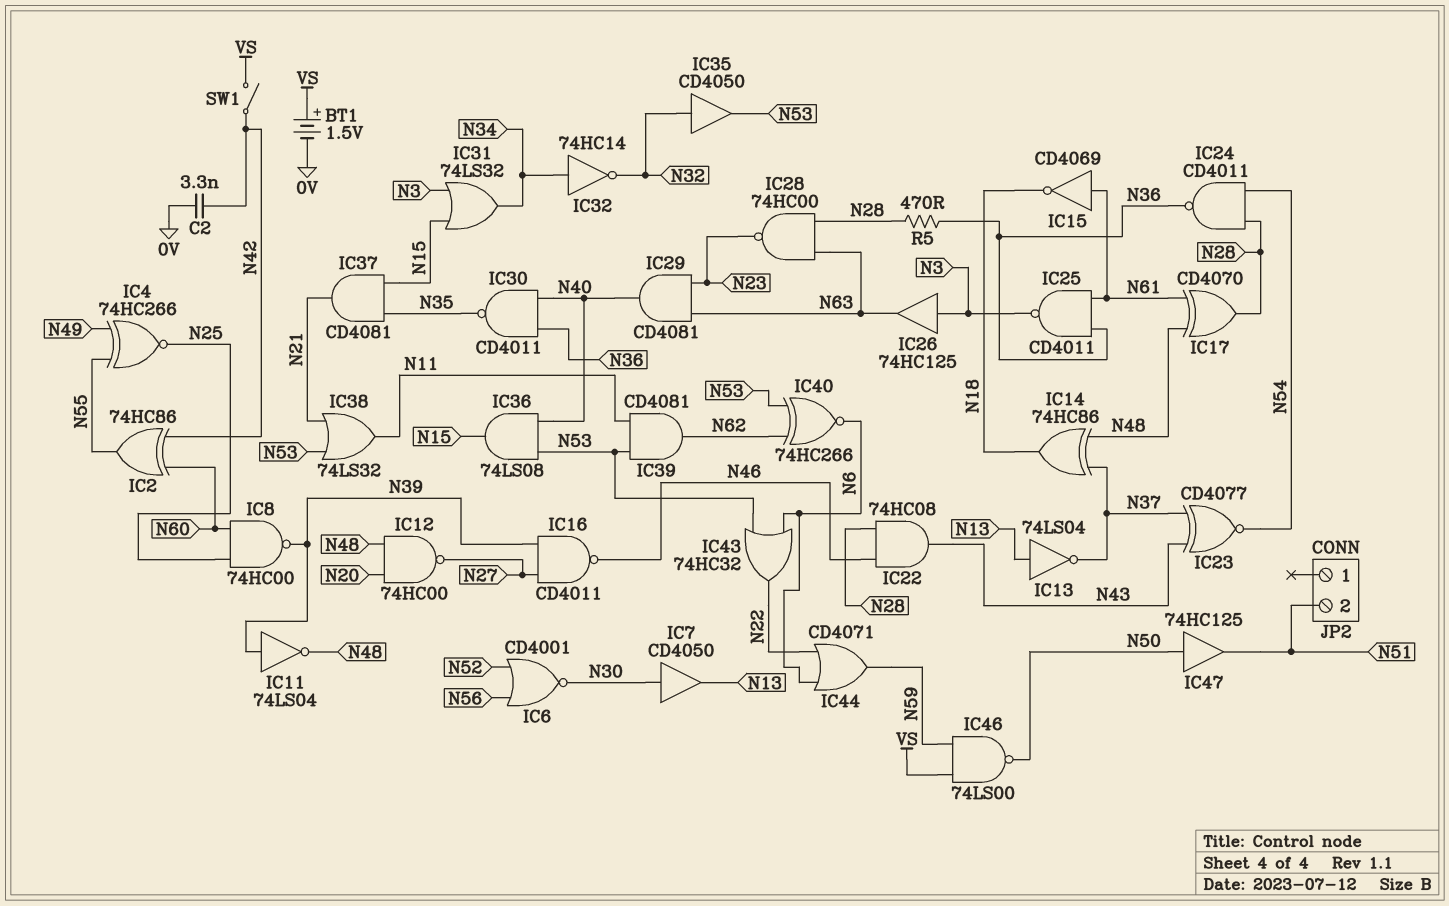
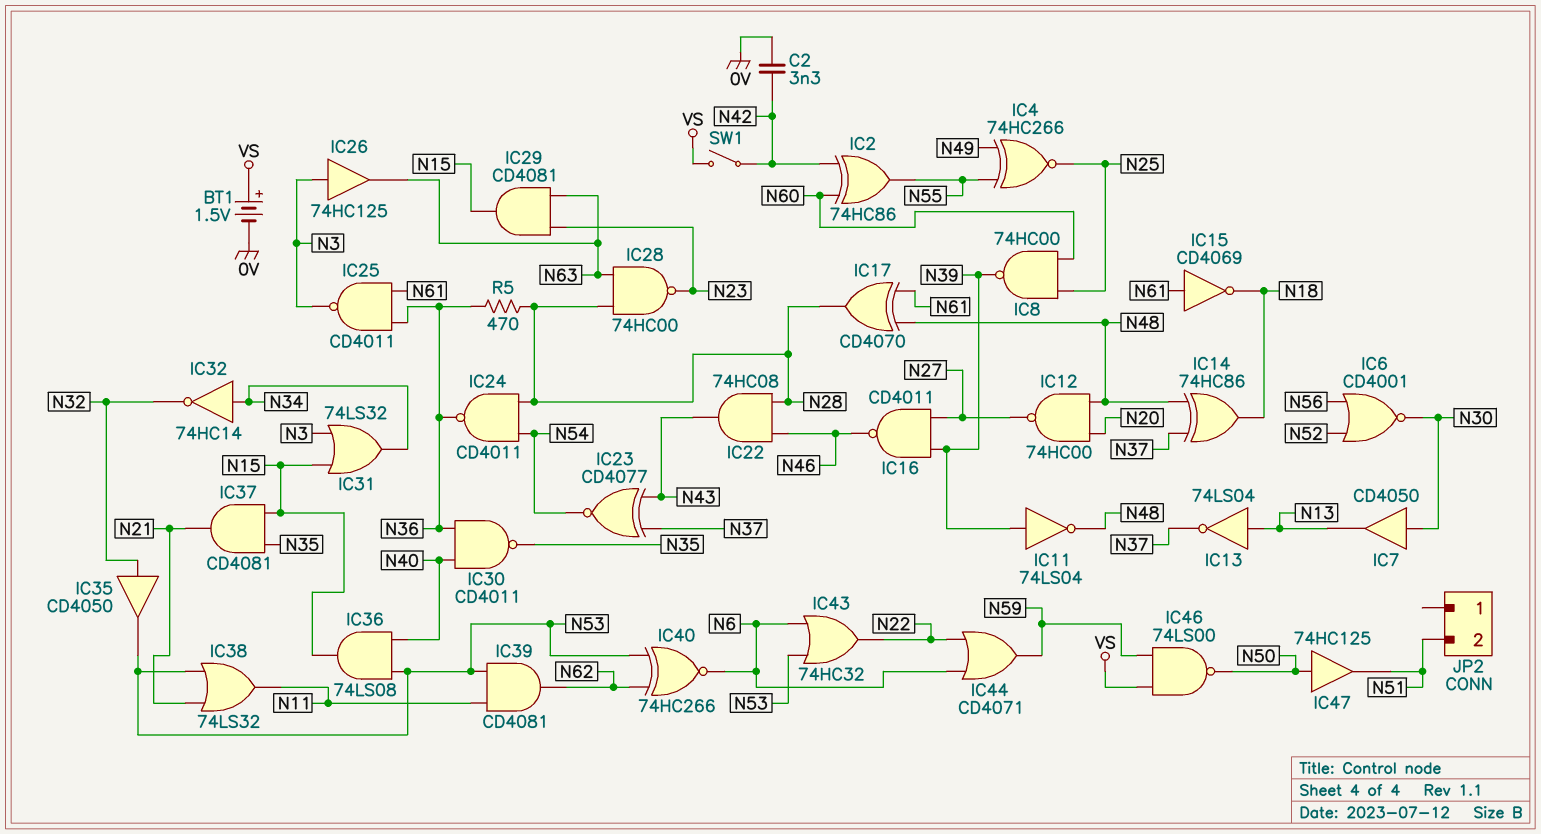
IC29: AND CD4081 (in N23, in N63, out N40) -> AND CD4081 (in N23, in N63, out N15)

